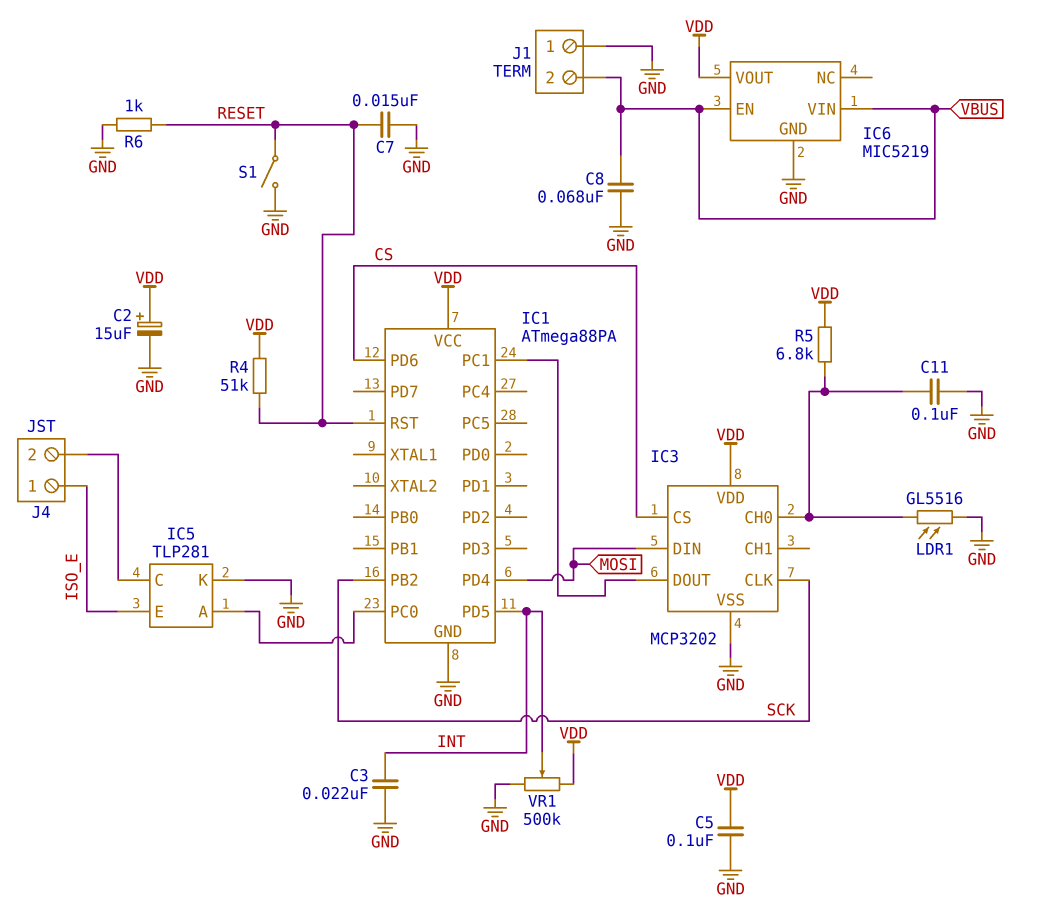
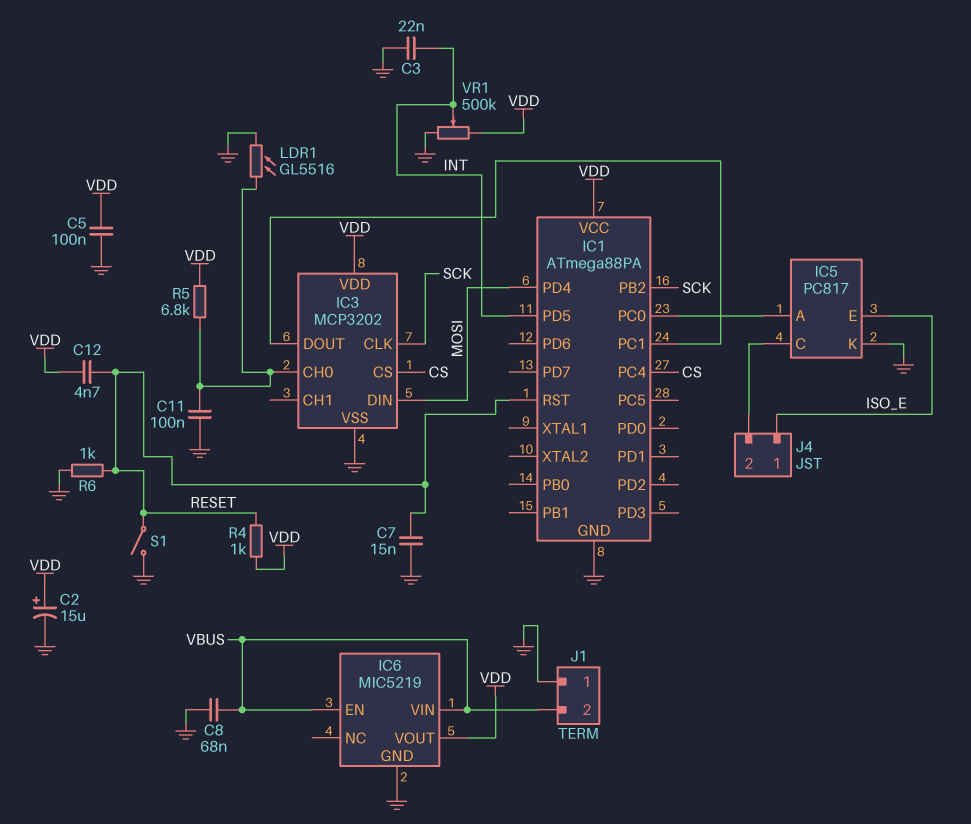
C12: none -> 4.7nF (RESET, VDD)
IC1 pin PC4: none -> CS
IC1 pin PD6: CS -> none
IC5: TLP281 -> PC817
R4: 51k (RESET, VDD) -> 1k (RESET, VDD)

